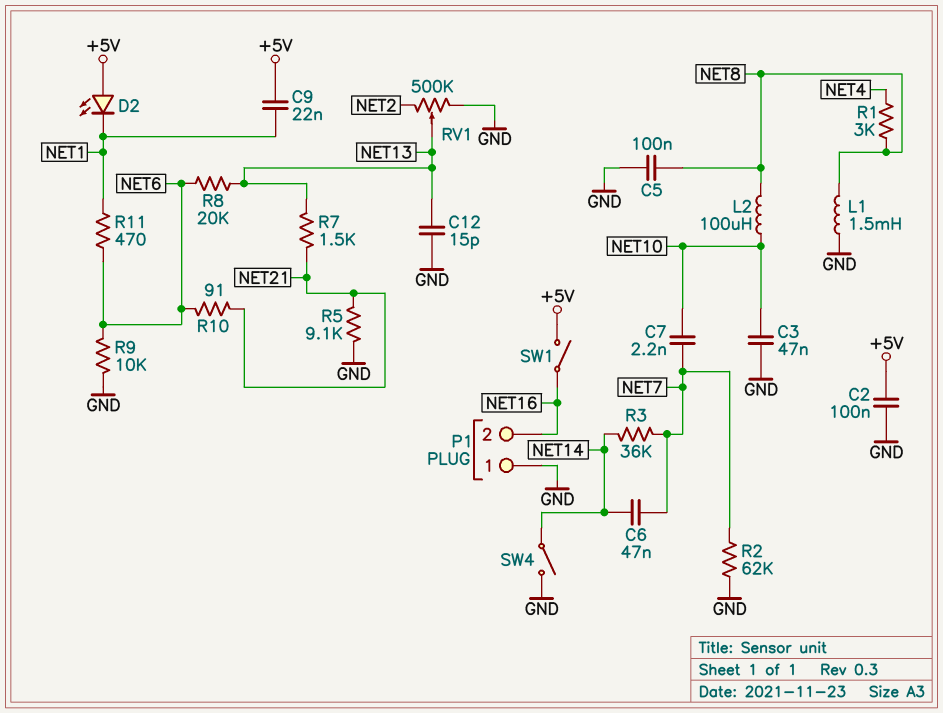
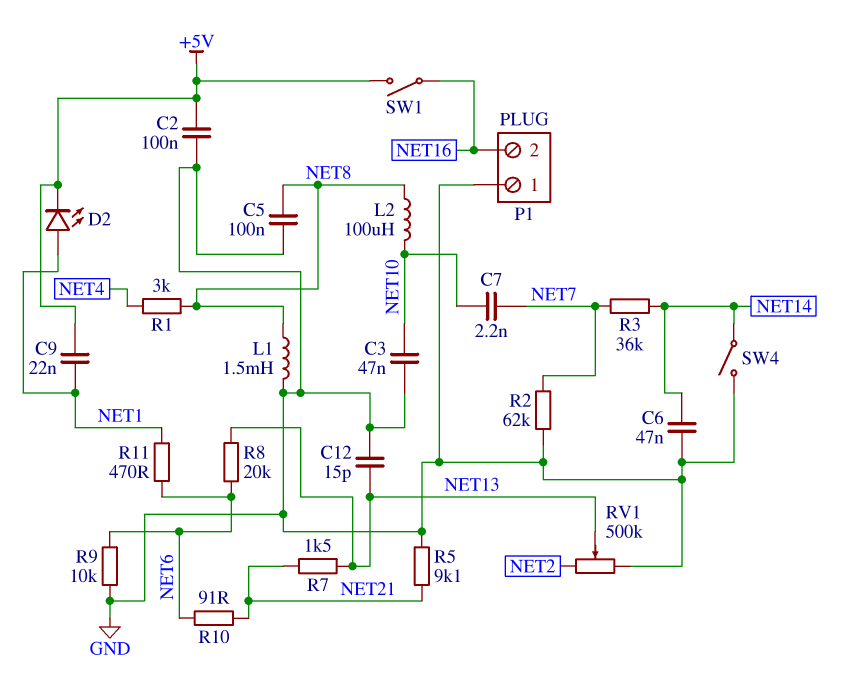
C6: 47nF (NET7, NET14) -> 47nF (GND, NET14)
D2: LED (A +5V, K NET1) -> LED (A NET1, K +5V)

